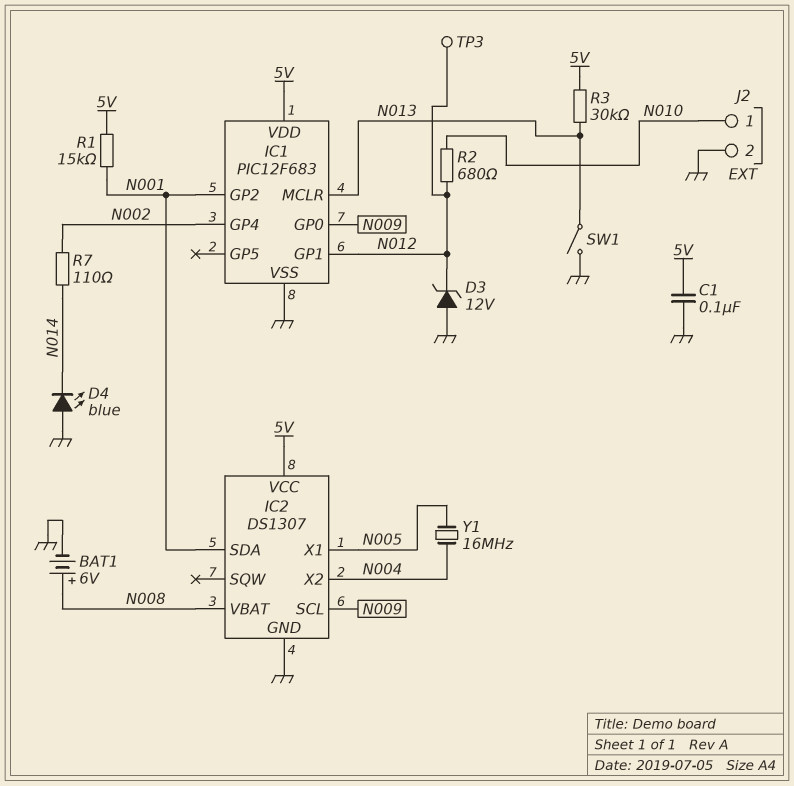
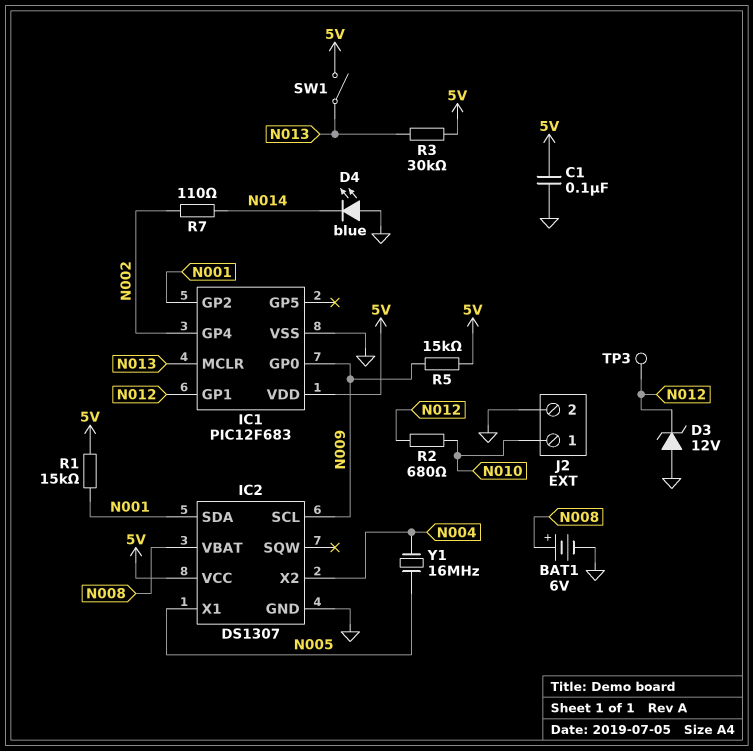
R5: none -> 15k (5V, N009)
SW1: switch (GND, N013) -> switch (5V, N013)

